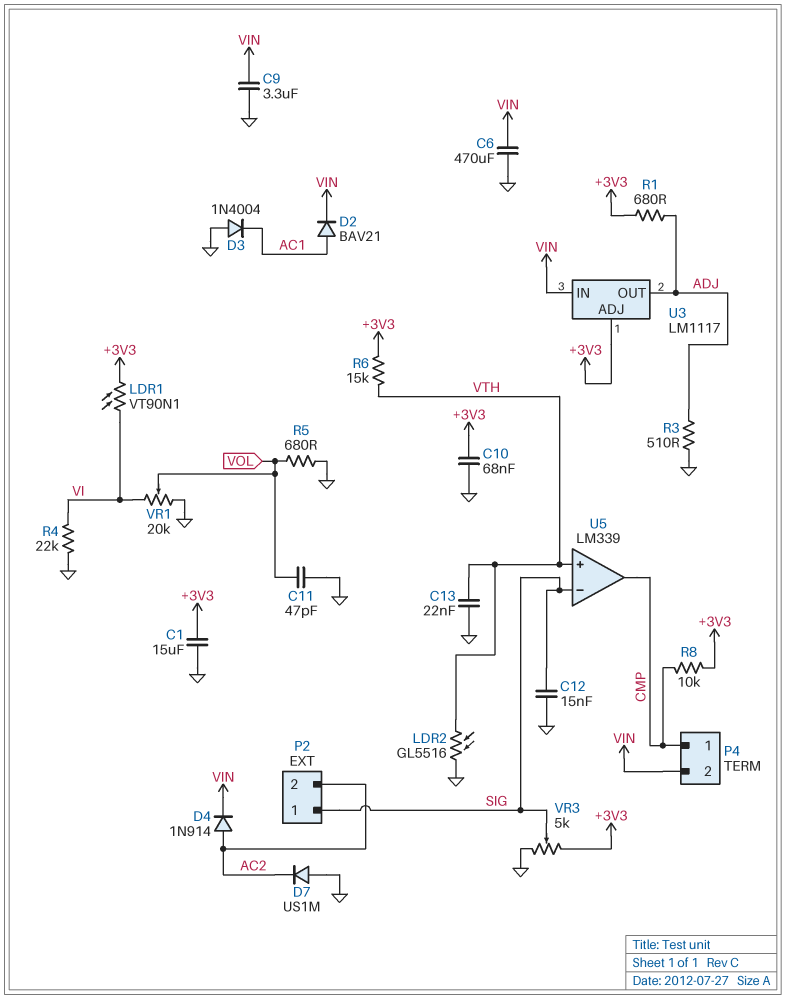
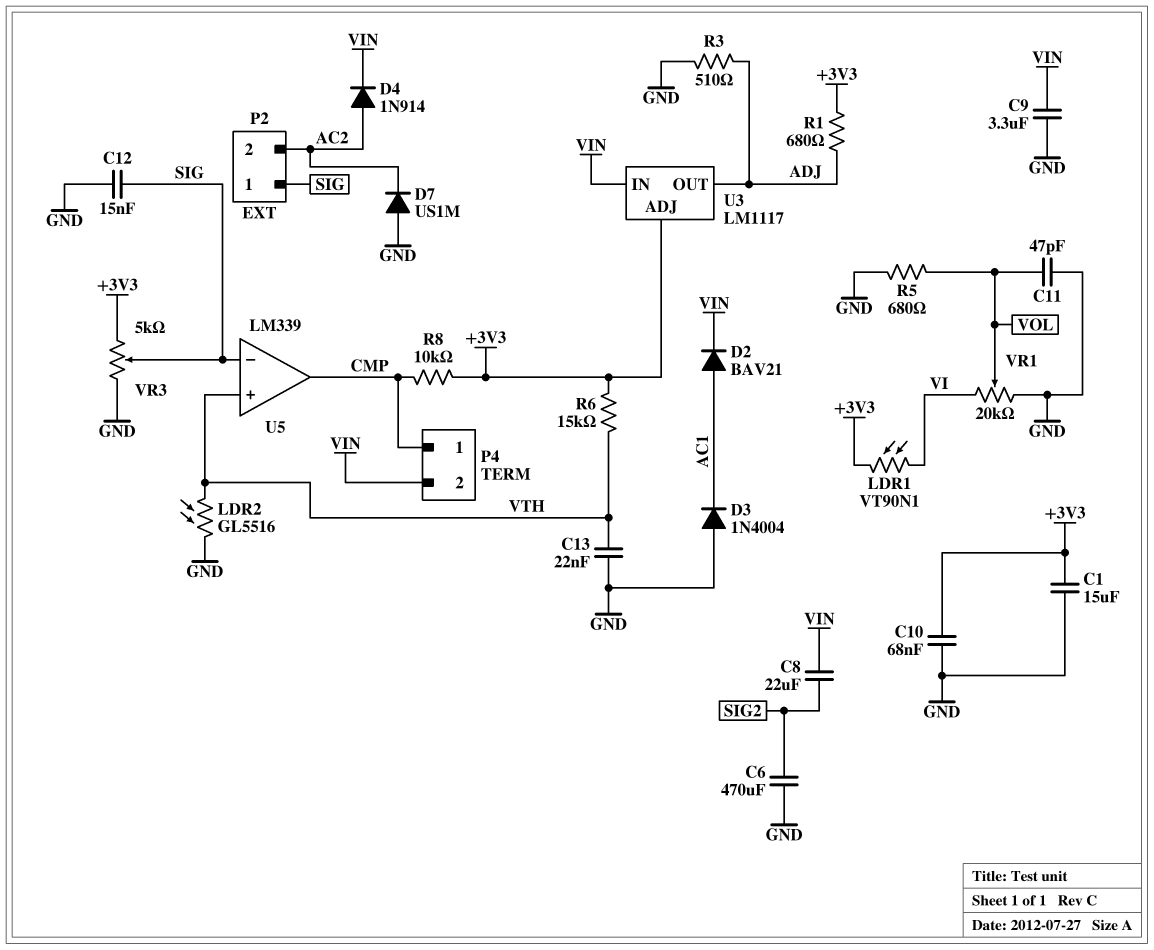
C6: 470uF (GND, VIN) -> 470uF (GND, SIG2)
C8: none -> 22uF (SIG2, VIN)
R4: 22k (GND, VI) -> none

